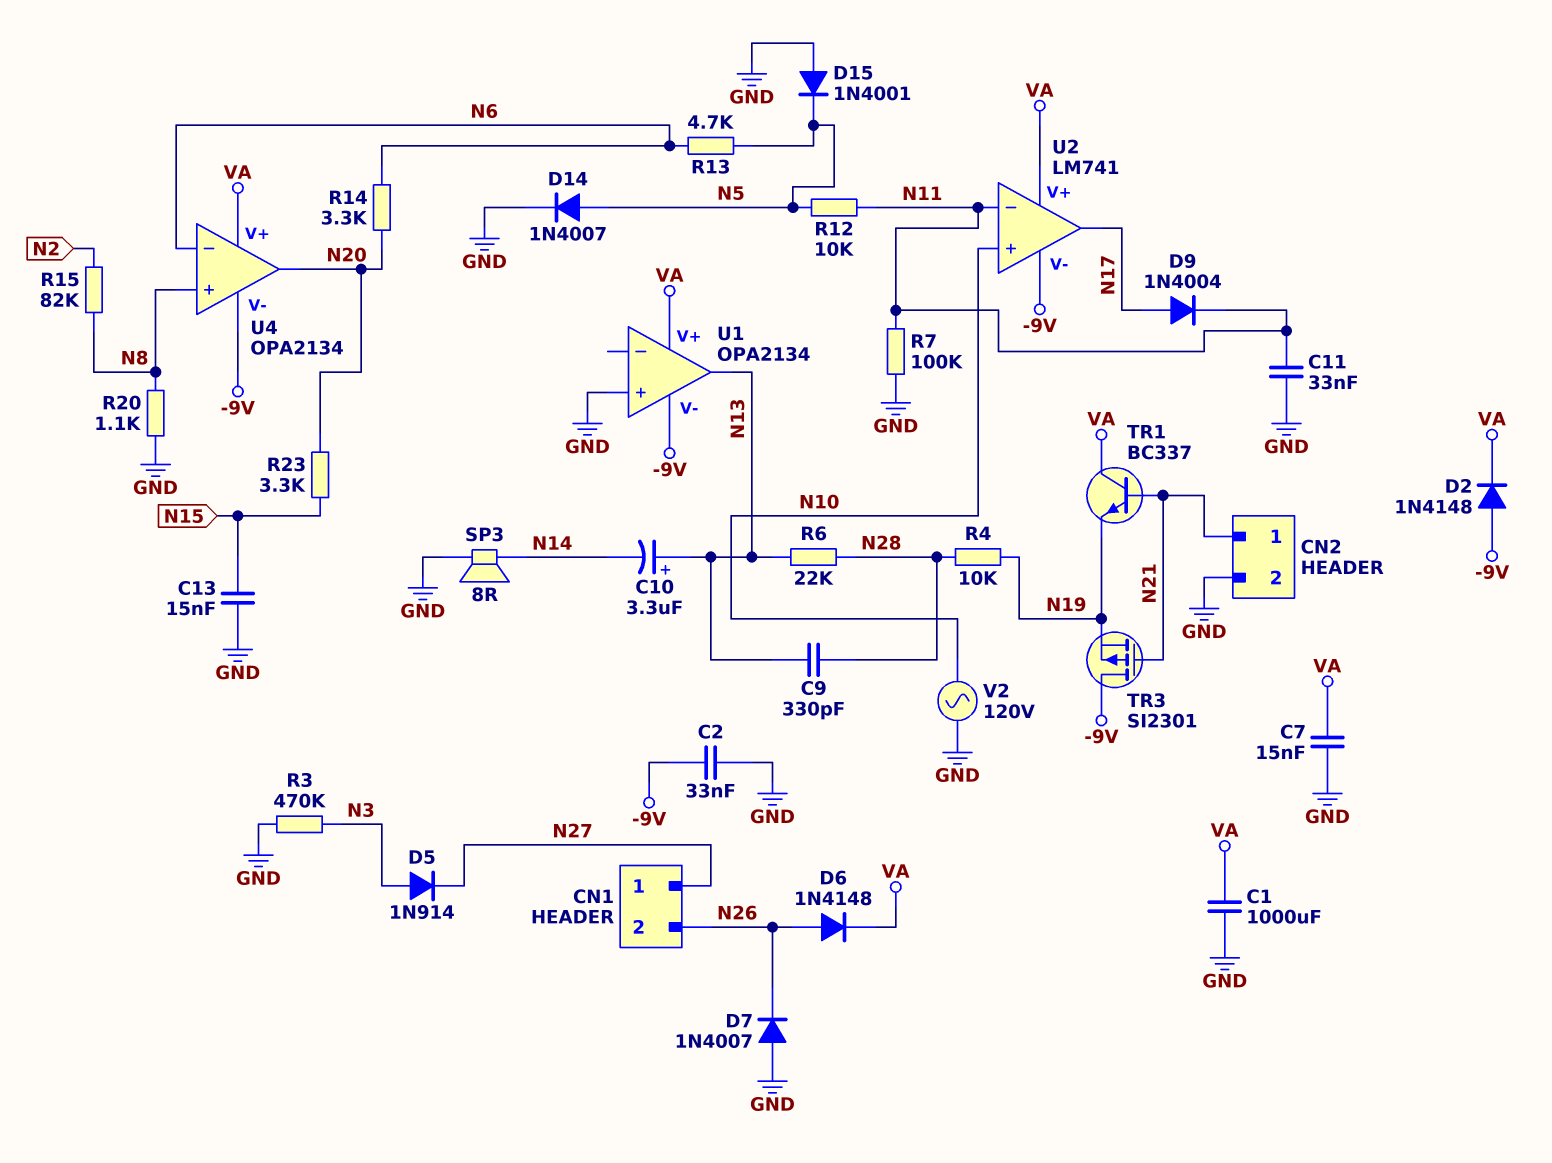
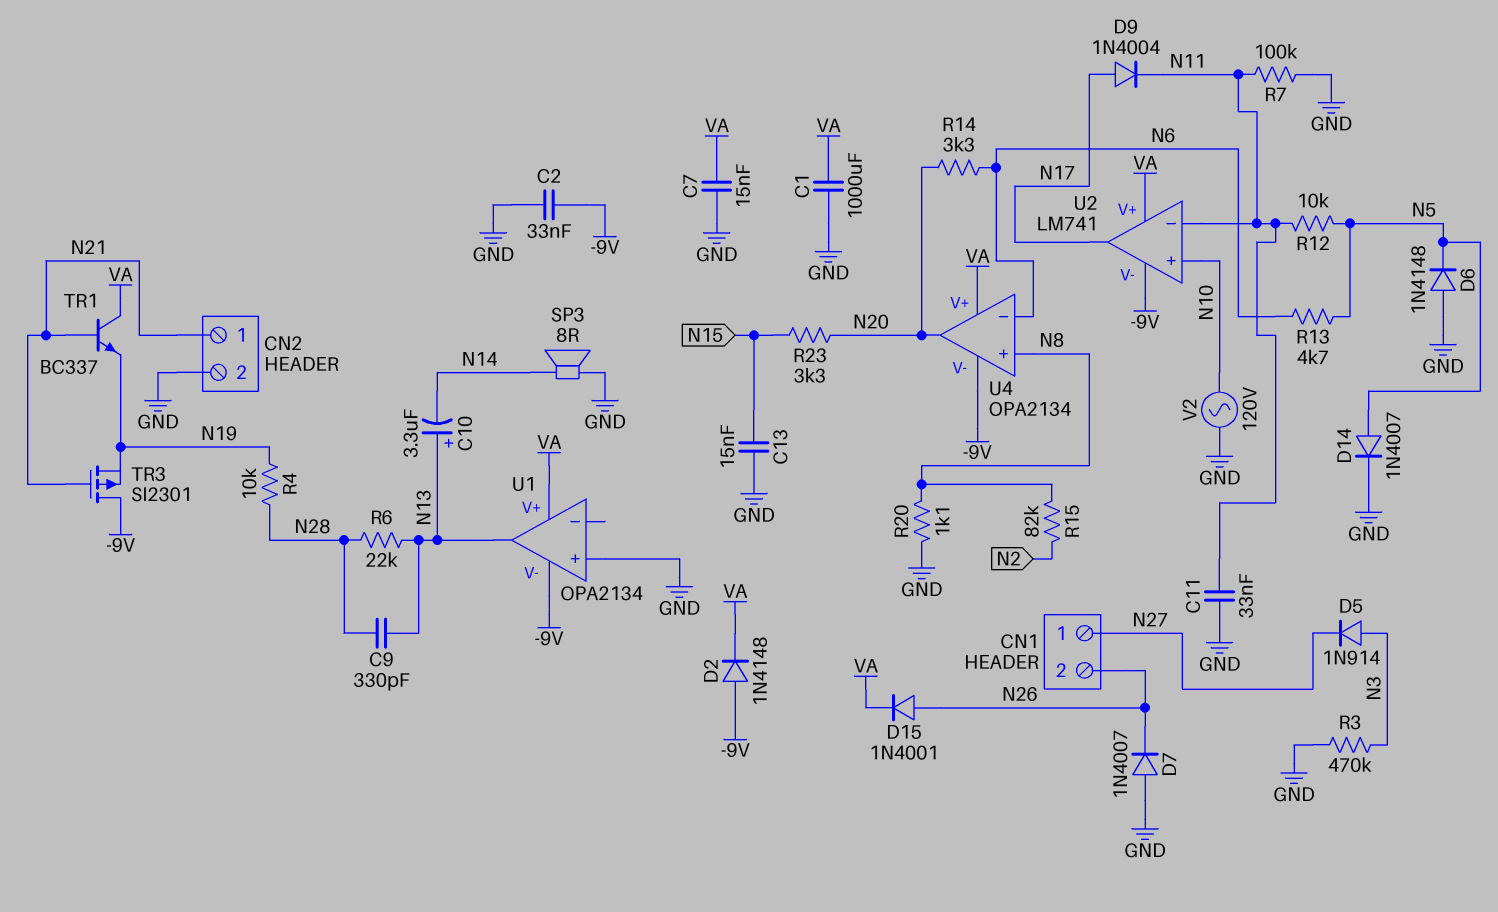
D6: diode 1N4148 (A N26, K VA) -> diode 1N4148 (A GND, K N5)
D15: diode 1N4001 (A GND, K N5) -> diode 1N4001 (A N26, K VA)

